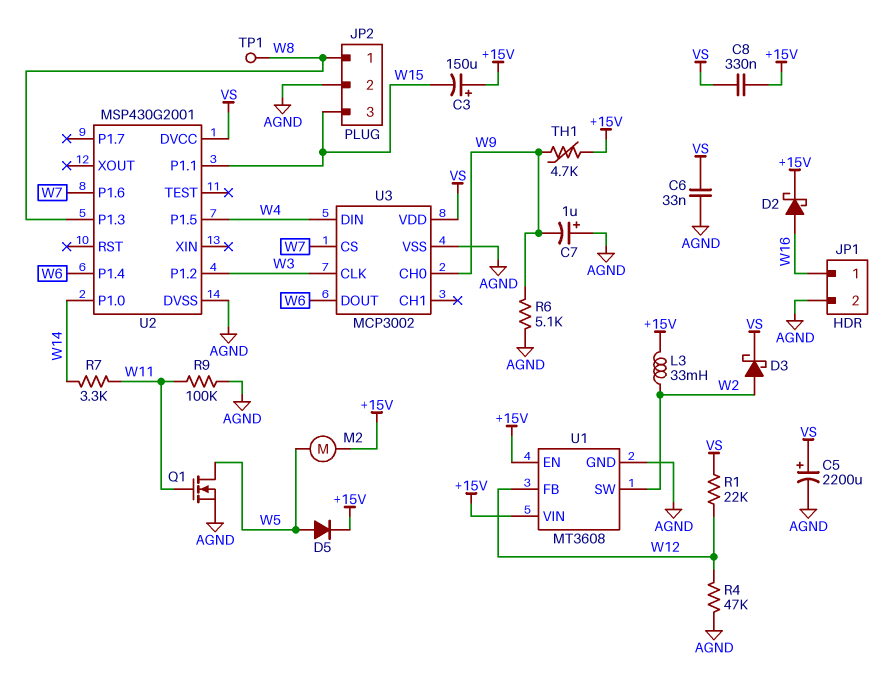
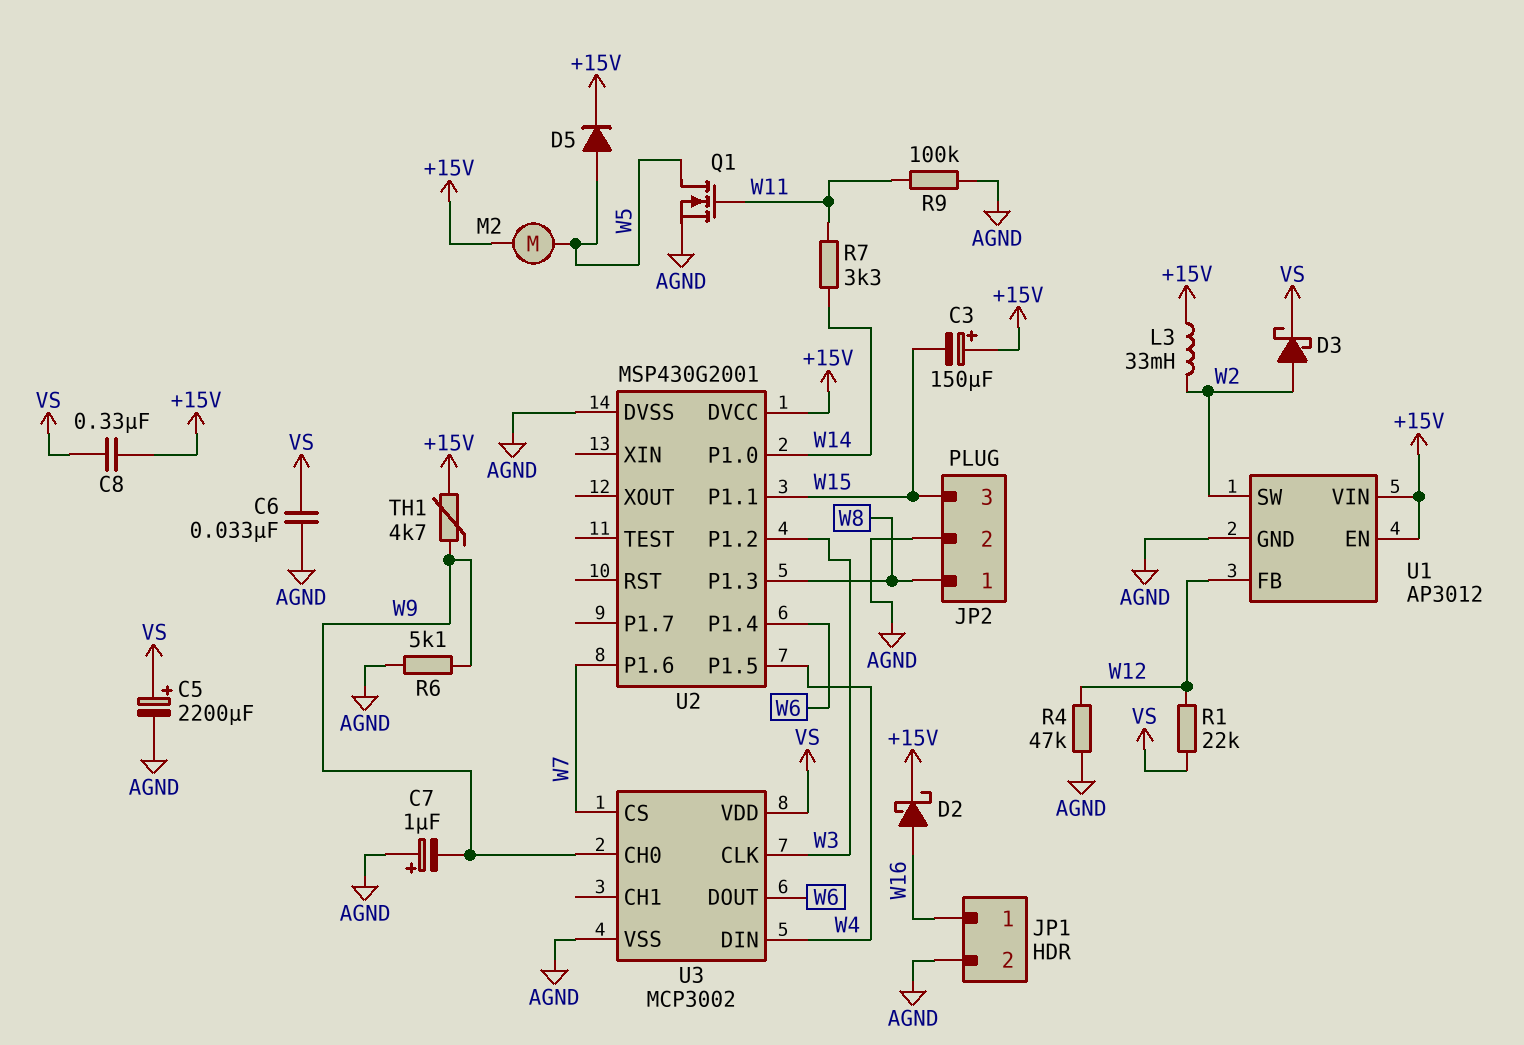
TP1: test point (W8) -> none
U1: MT3608 -> AP3012
U2 pin DVCC: VS -> +15V

